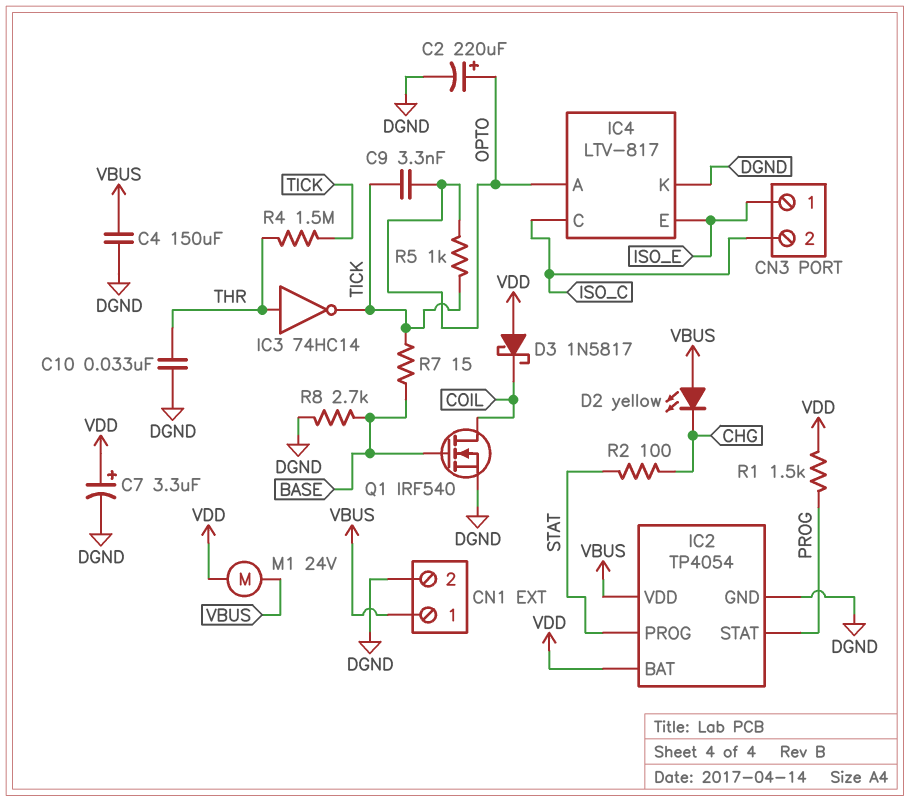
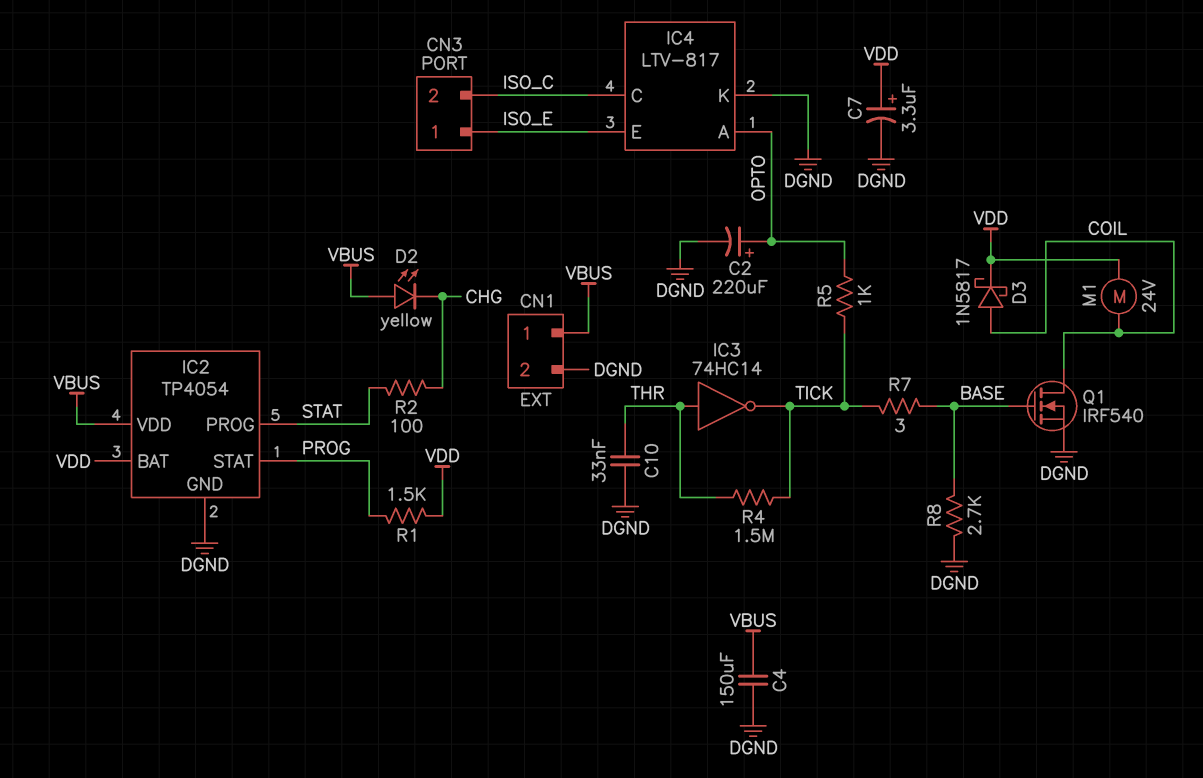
C9: 3.3nF (OPTO, TICK) -> none
D3: schottky 1N5817 (A VDD, K COIL) -> schottky 1N5817 (A COIL, K VDD)
M1: motor 24V (VBUS, VDD) -> motor 24V (COIL, VDD)
R7: 15 (BASE, TICK) -> 3 (BASE, TICK)

